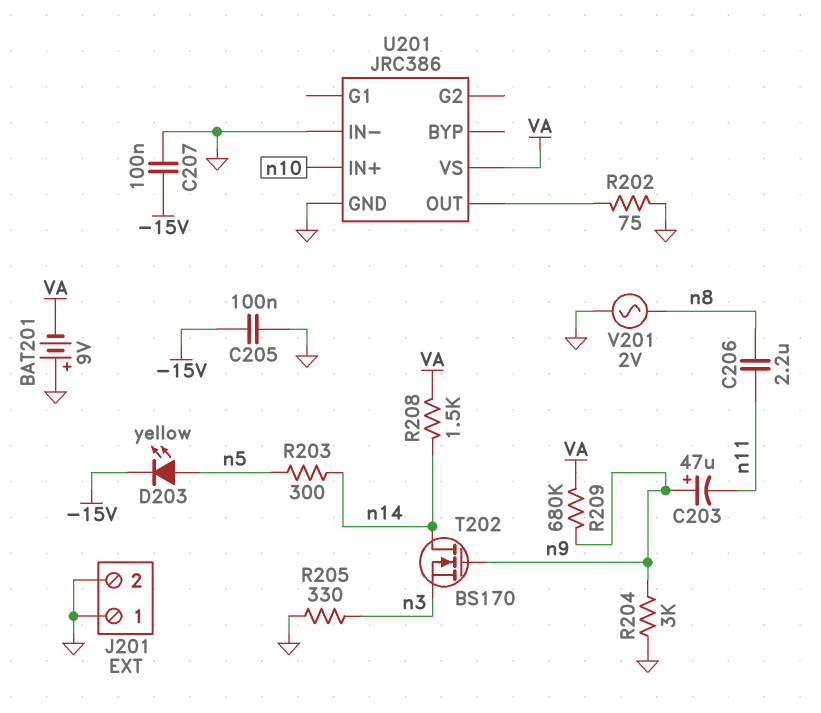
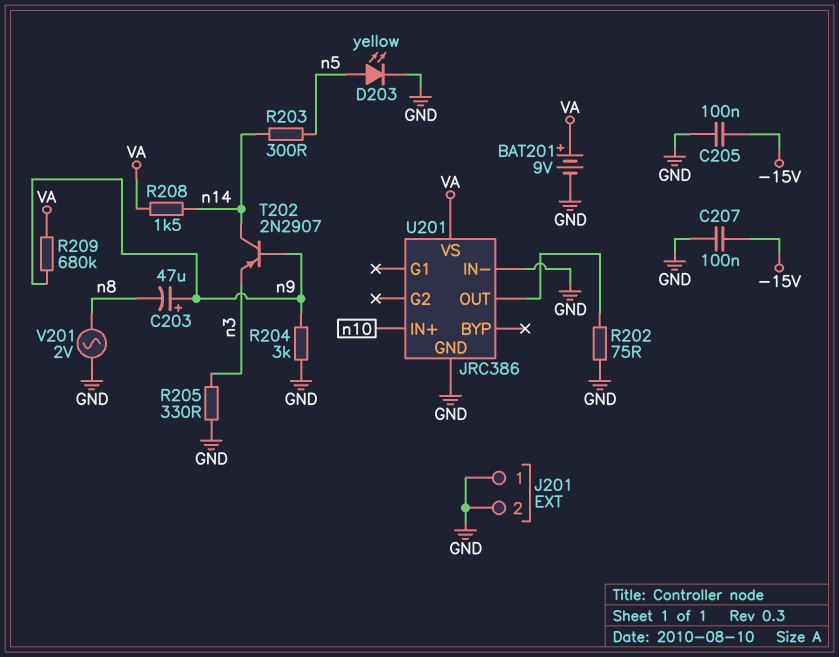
BAT201: 9V (plus GND, minus VA) -> 9V (plus VA, minus GND)
C203: 47uF (plus n9, minus n11) -> 47uF (plus n9, minus n8)
C206: 2.2uF (n8, n11) -> none
D203: LED yellow (A n5, K -15V) -> LED yellow (A n5, K GND)
T202: NMOS BS170 (G n9, D n14, S n3) -> PNP 2N2907 (B n9, C n14, E n3)

